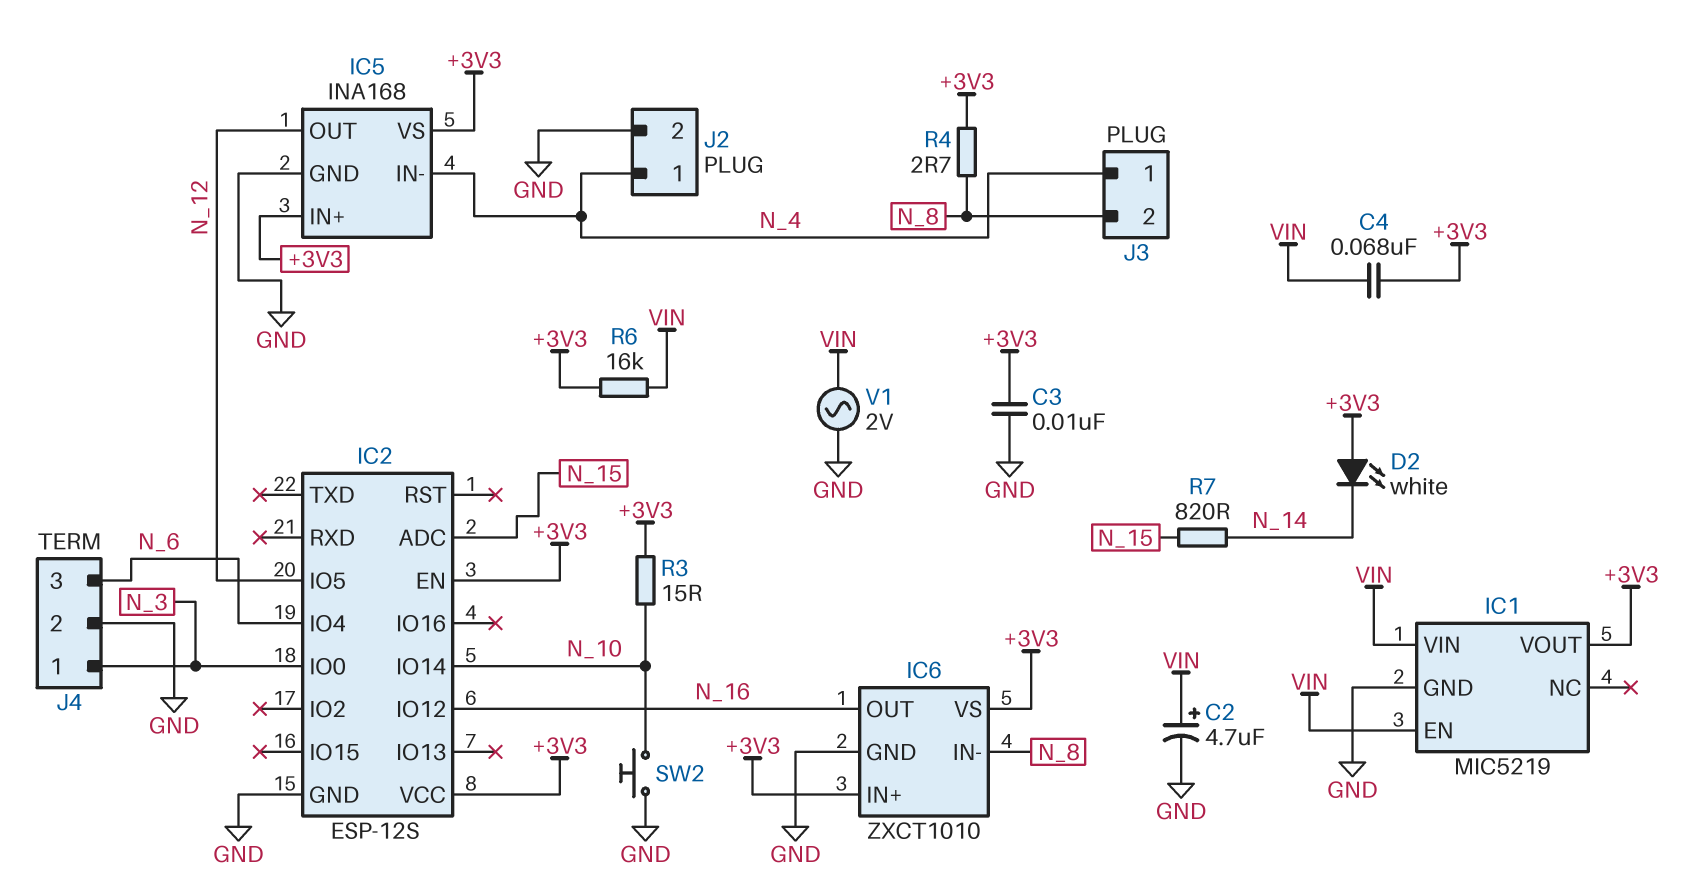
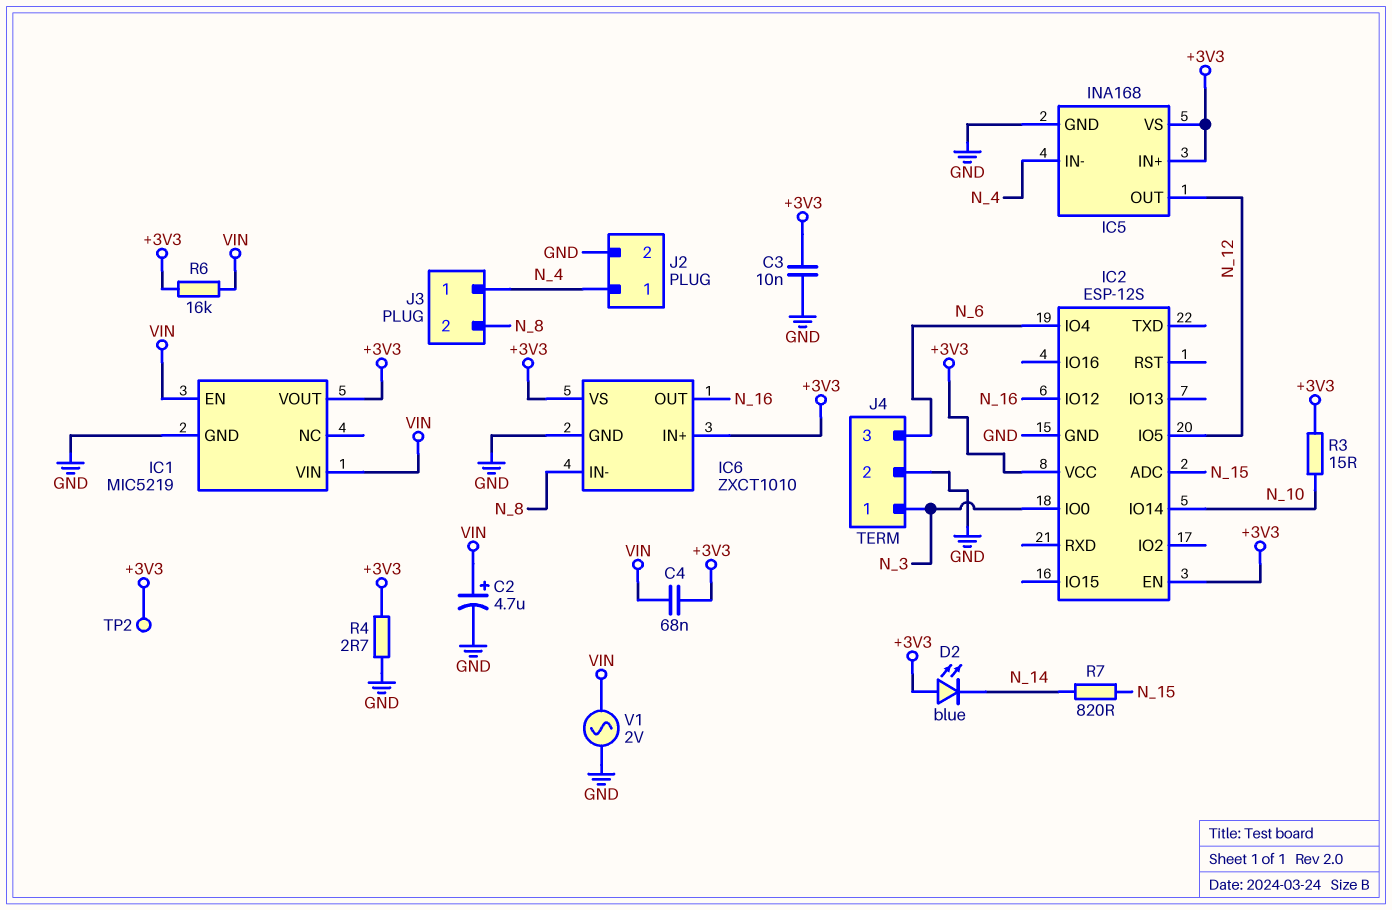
D2: LED white (A +3V3, K N_14) -> LED blue (A +3V3, K N_14)
R4: 2.7 (+3V3, N_8) -> 2.7 (+3V3, GND)
SW2: button (GND, N_10) -> none
TP2: none -> test point (+3V3)

